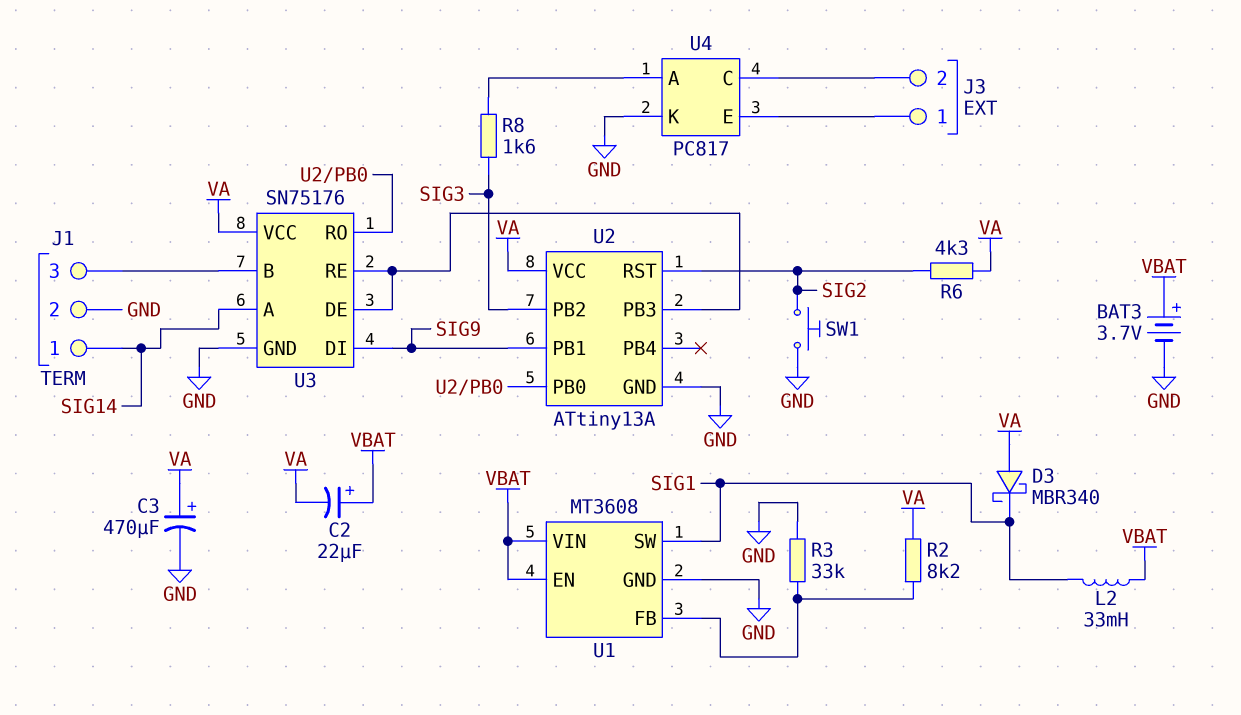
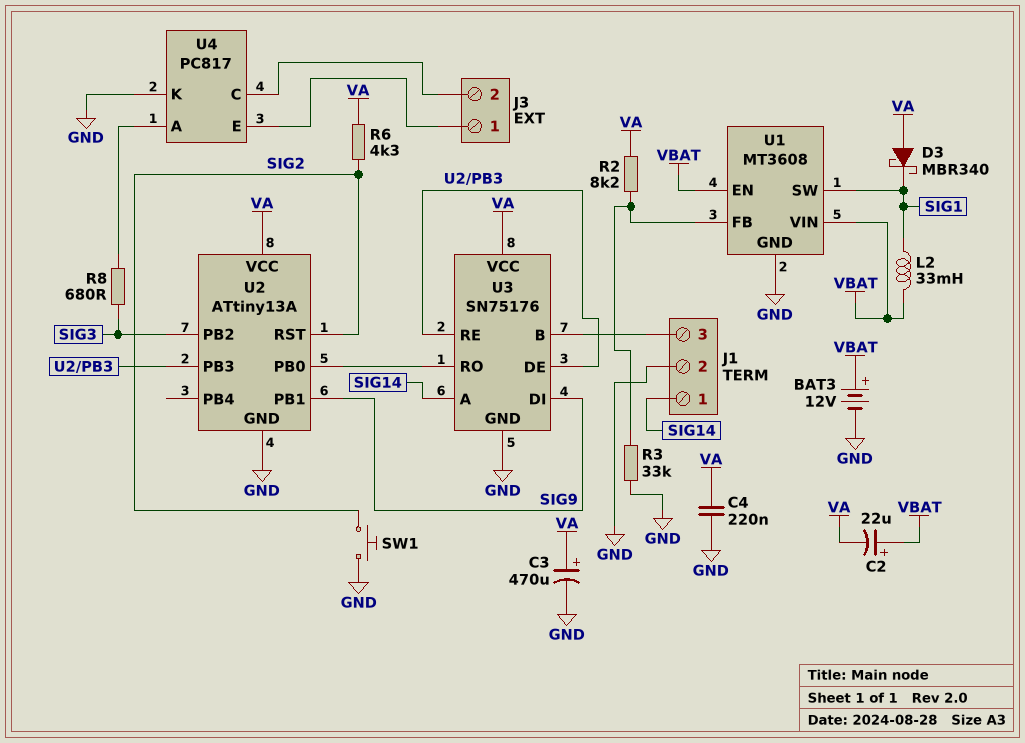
BAT3: 3.7V (plus VBAT, minus GND) -> 12V (plus VBAT, minus GND)
C4: none -> 220nF (GND, VA)
R8: 1.6k (SIG3, U4/A) -> 680 (SIG3, U4/A)

